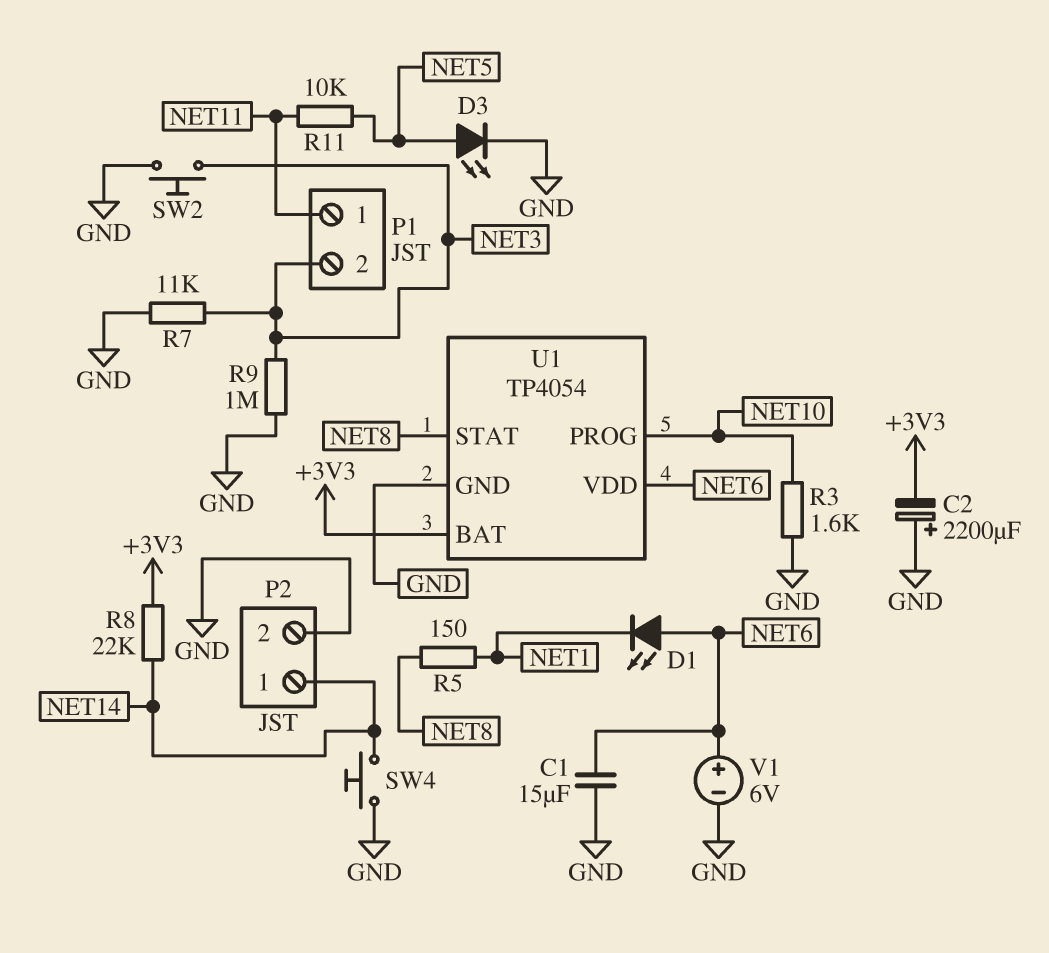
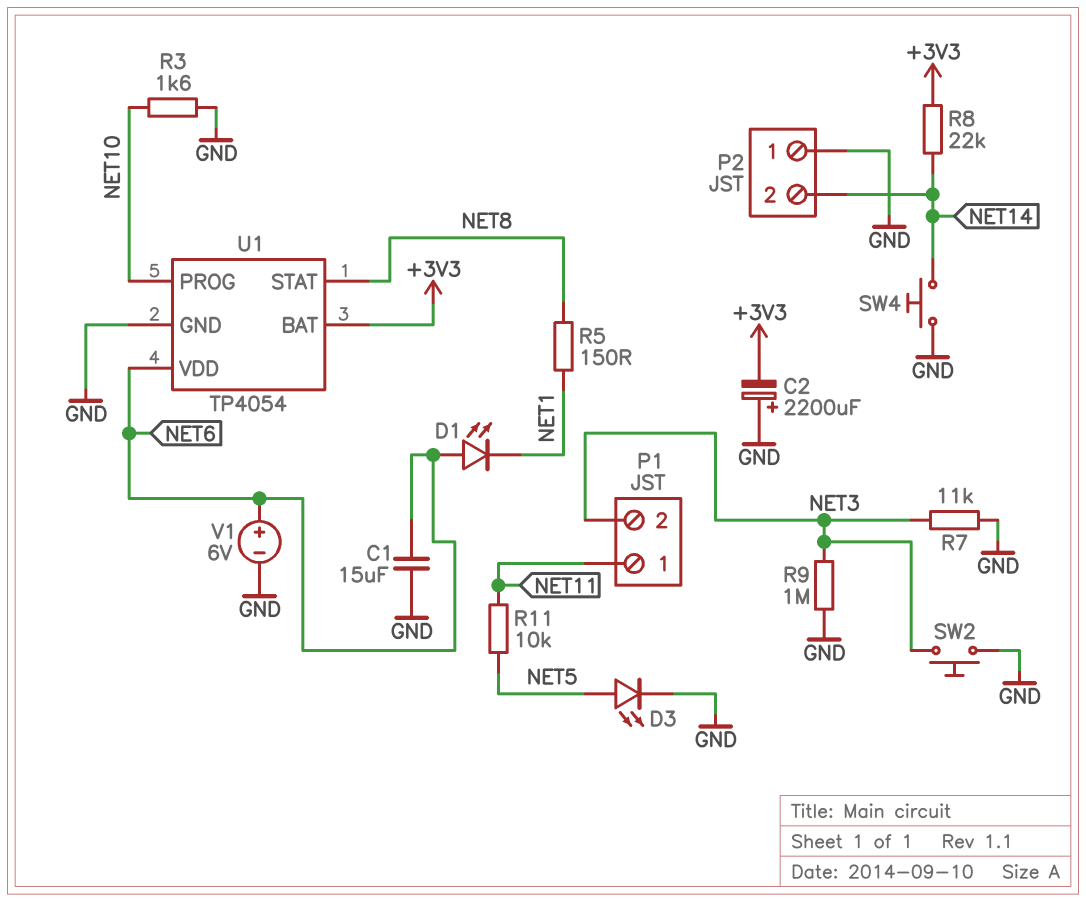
P2 pin 1: NET14 -> GND
P2 pin 2: GND -> NET14

